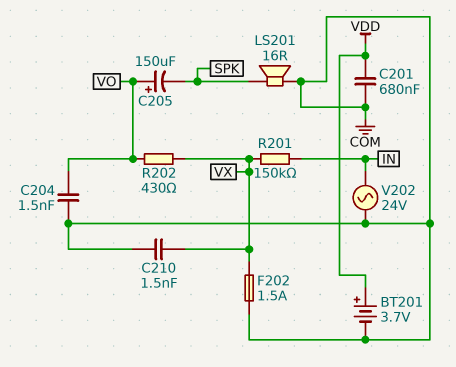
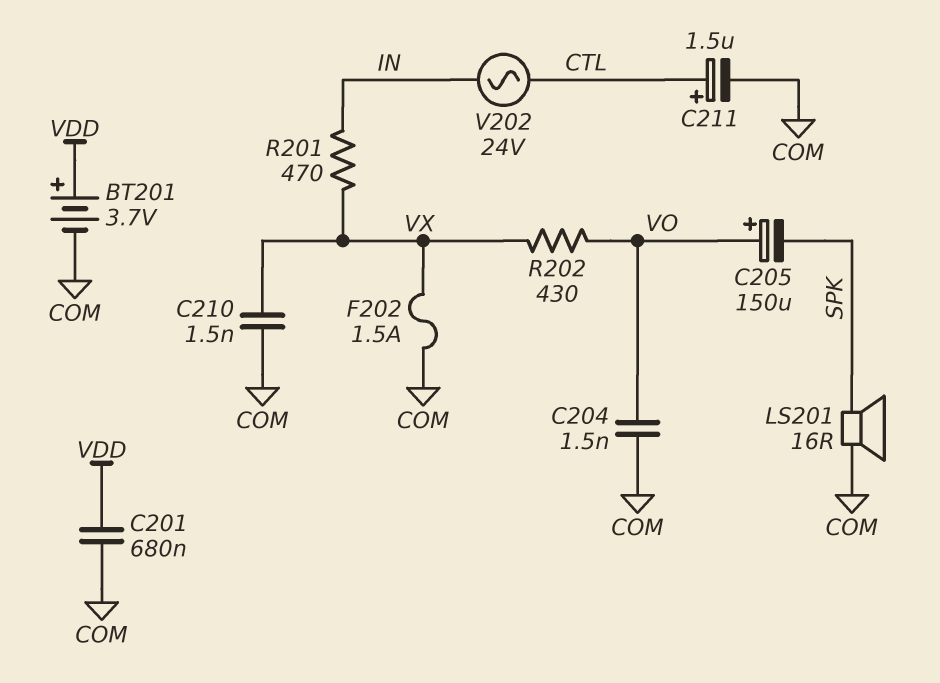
C211: none -> 1.5uF (plus CTL, minus COM)
R201: 150k (IN, VX) -> 470 (IN, VX)
V202: AC 24V (COM, IN) -> AC 24V (CTL, IN)

